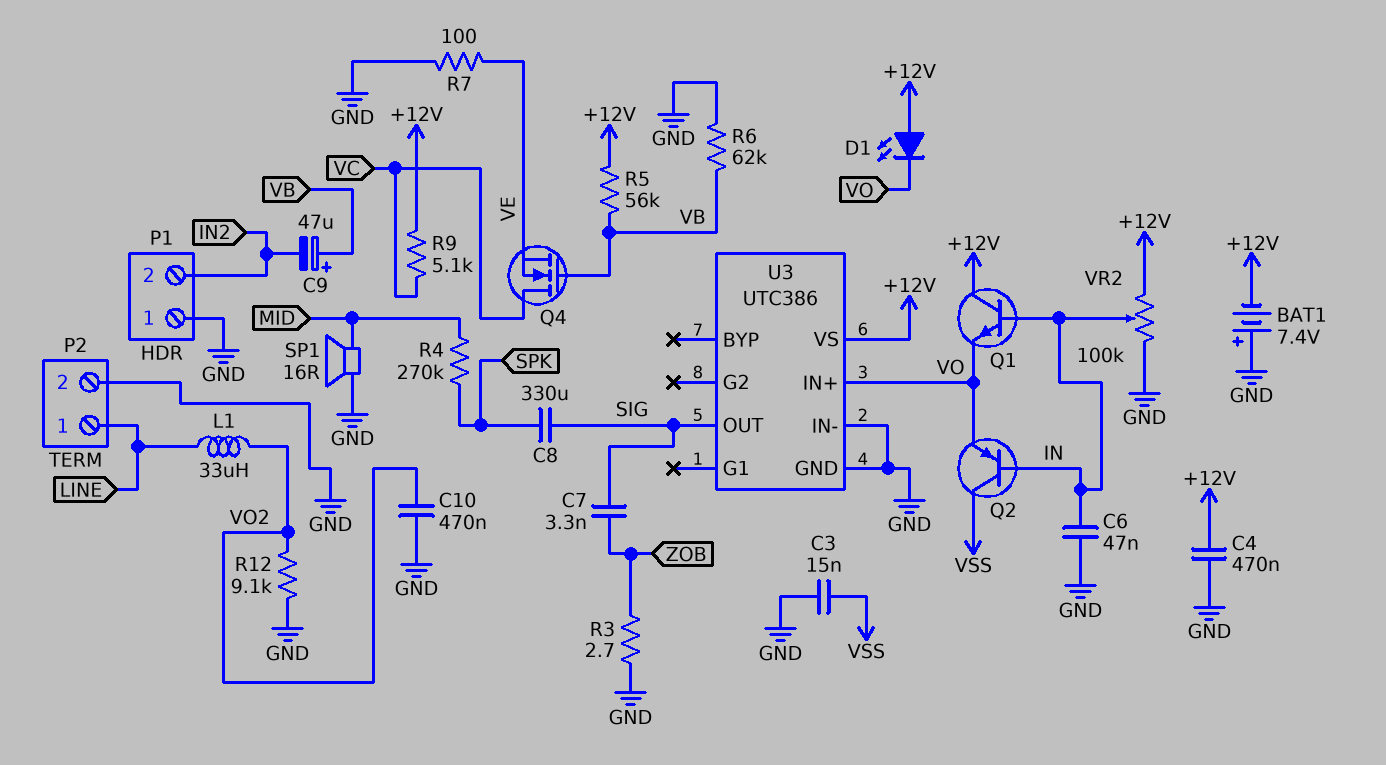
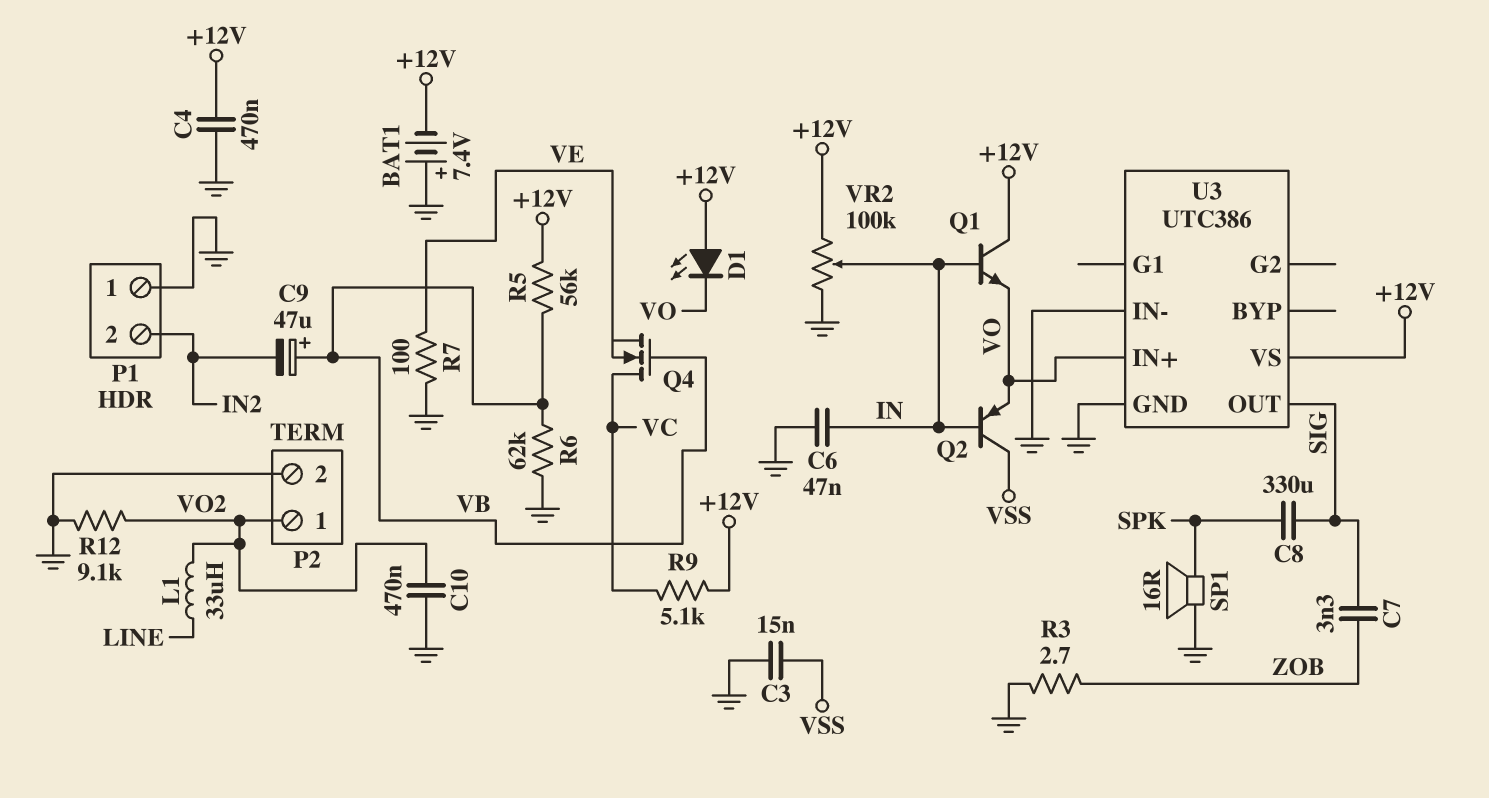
P2 pin 1: LINE -> VO2
R4: 270k (MID, SPK) -> none
SP1: speaker 16R (GND, MID) -> speaker 16R (GND, SPK)

